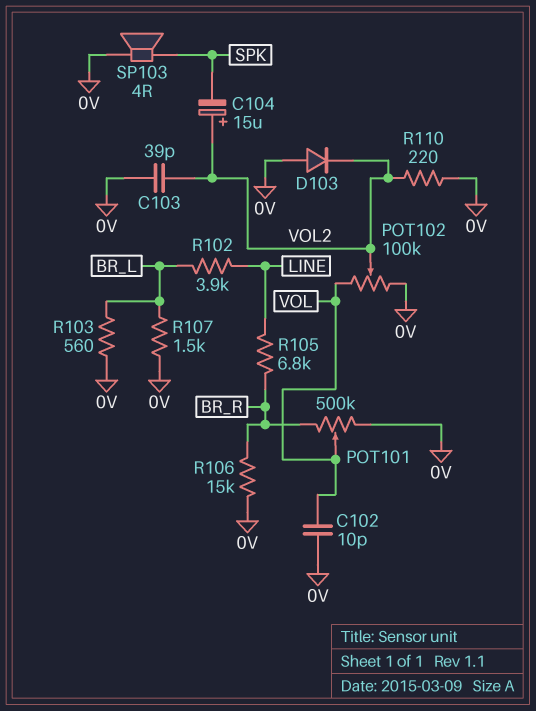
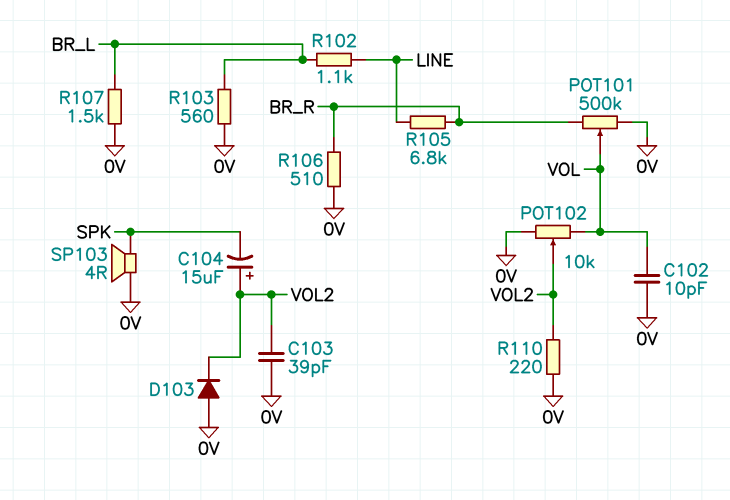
POT102: 100k (0V, VOL, wiper VOL2) -> 10k (0V, VOL, wiper VOL2)
R102: 3.9k (BR_L, LINE) -> 1.1k (BR_L, LINE)
R106: 15k (0V, BR_R) -> 510 (0V, BR_R)

